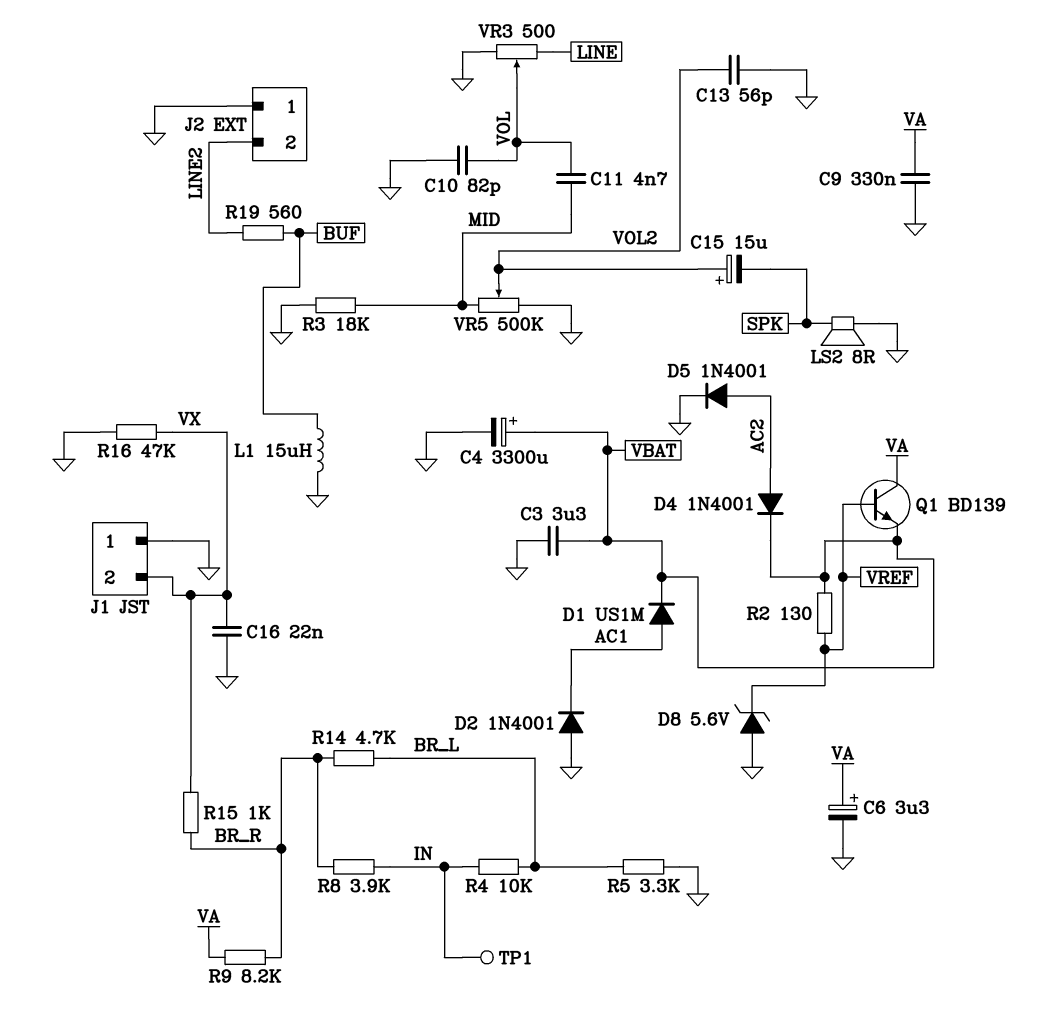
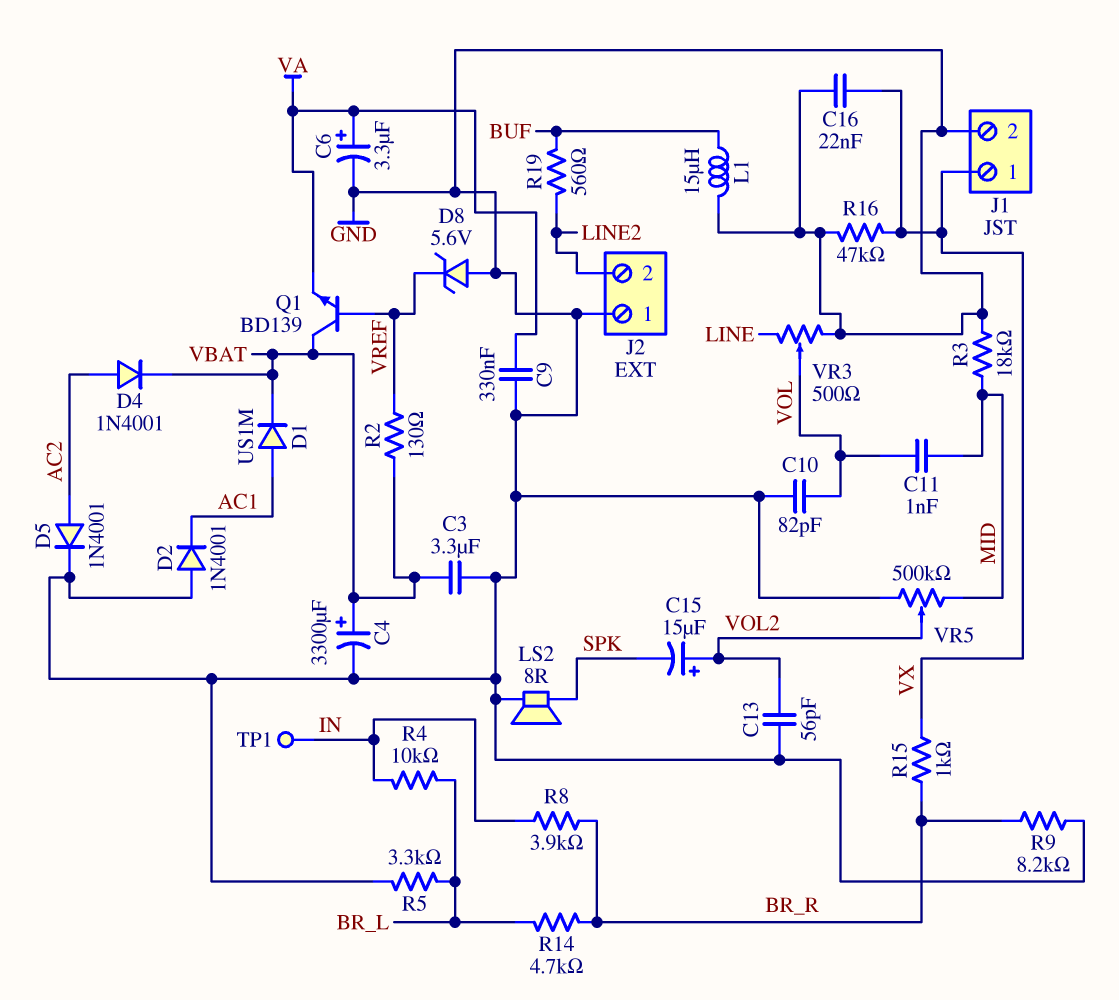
C11: 4.7nF (MID, VOL) -> 1nF (MID, VOL)
J1 pin 1: GND -> VX
J1 pin 2: VX -> GND
Q1: NPN BD139 (B VREF, C VA, E VBAT) -> NPN BD139 (B VREF, C VBAT, E VA)
R9: 8.2k (BR_R, VA) -> 8.2k (BR_R, GND)

